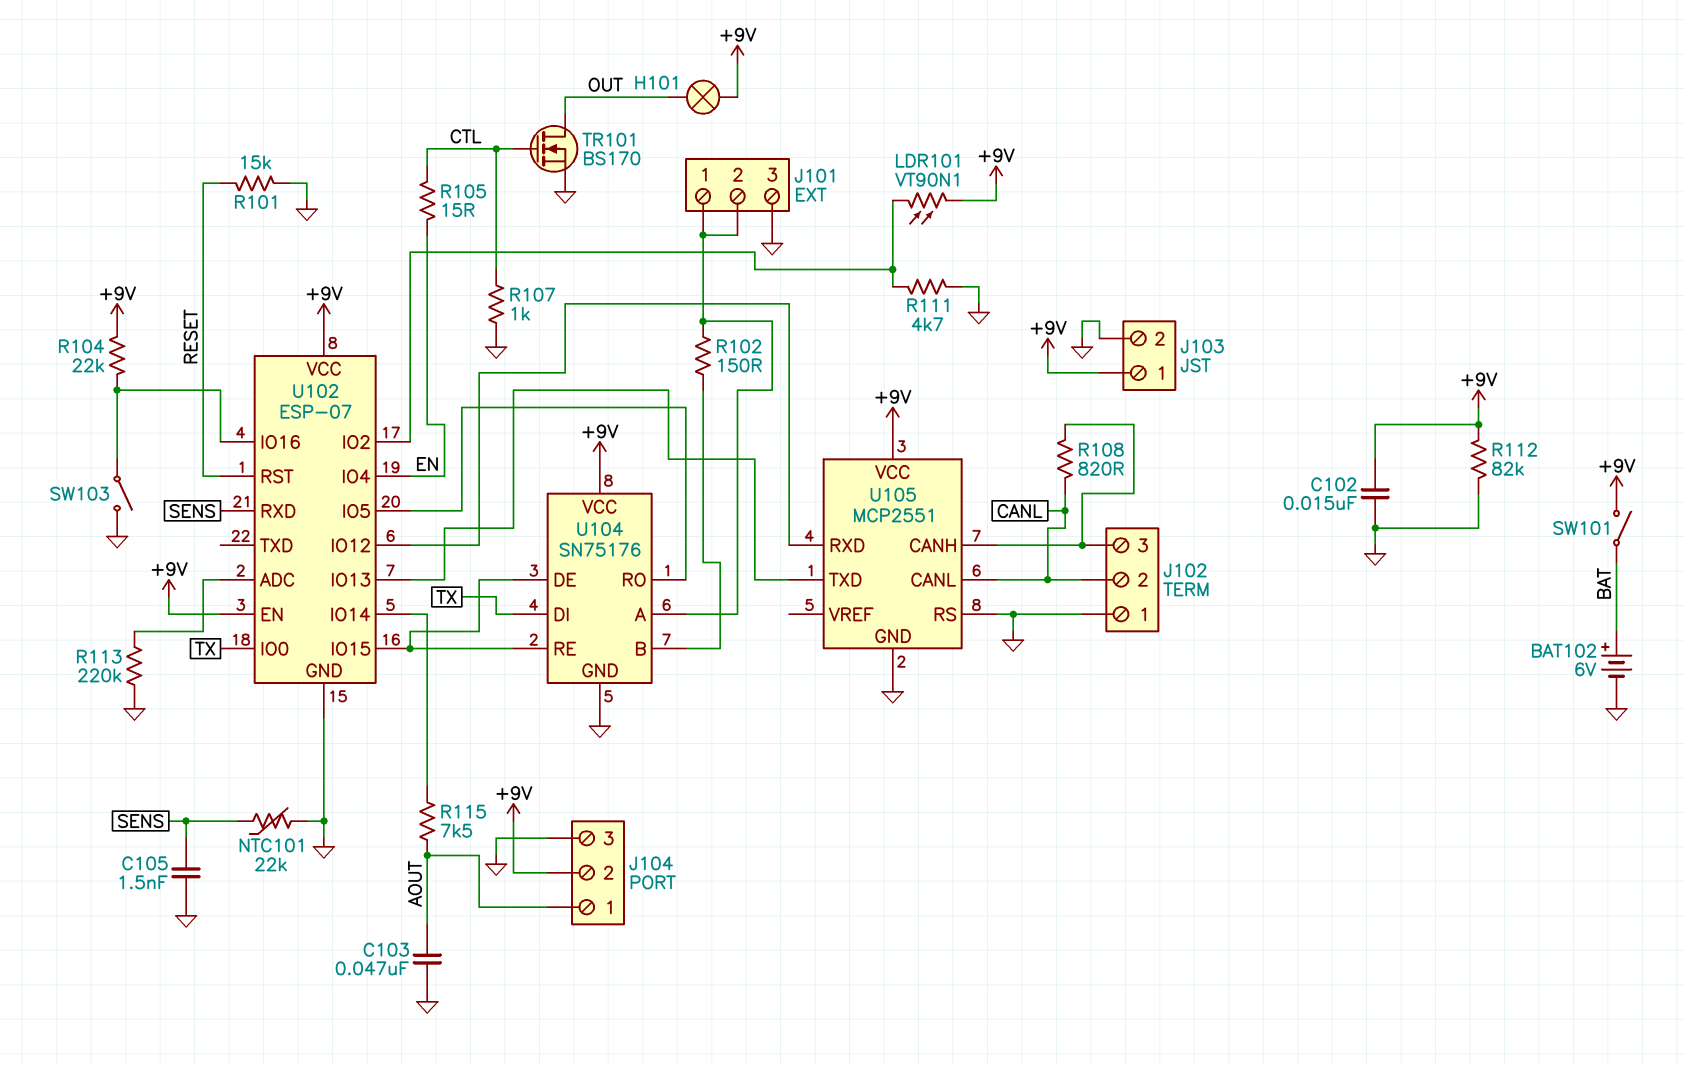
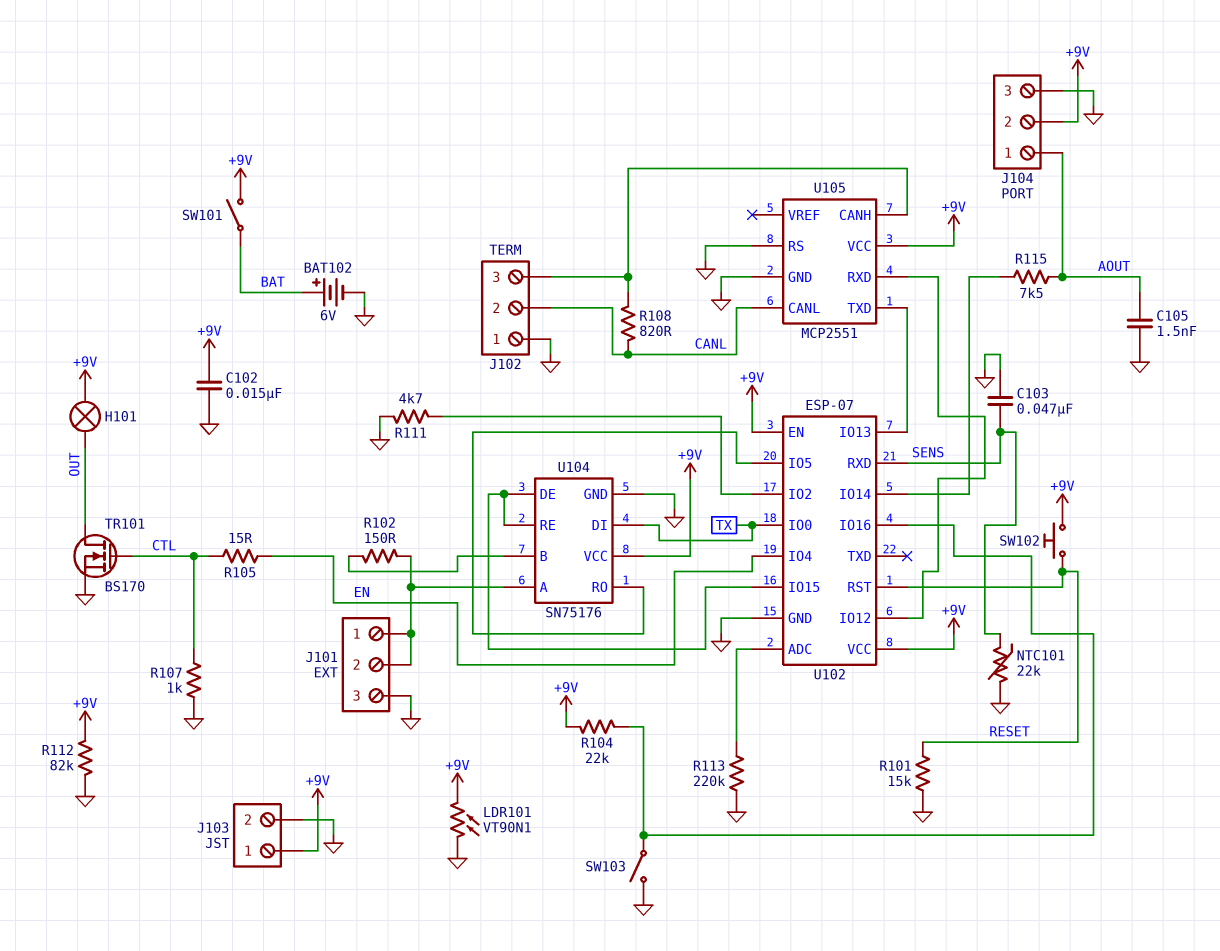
C103: 47nF (AOUT, GND) -> 47nF (GND, SENS)
C105: 1.5nF (GND, SENS) -> 1.5nF (AOUT, GND)
LDR101: VT90N1 (+9V, U102/IO2) -> VT90N1 (+9V, GND)
SW102: none -> button (+9V, RESET)

